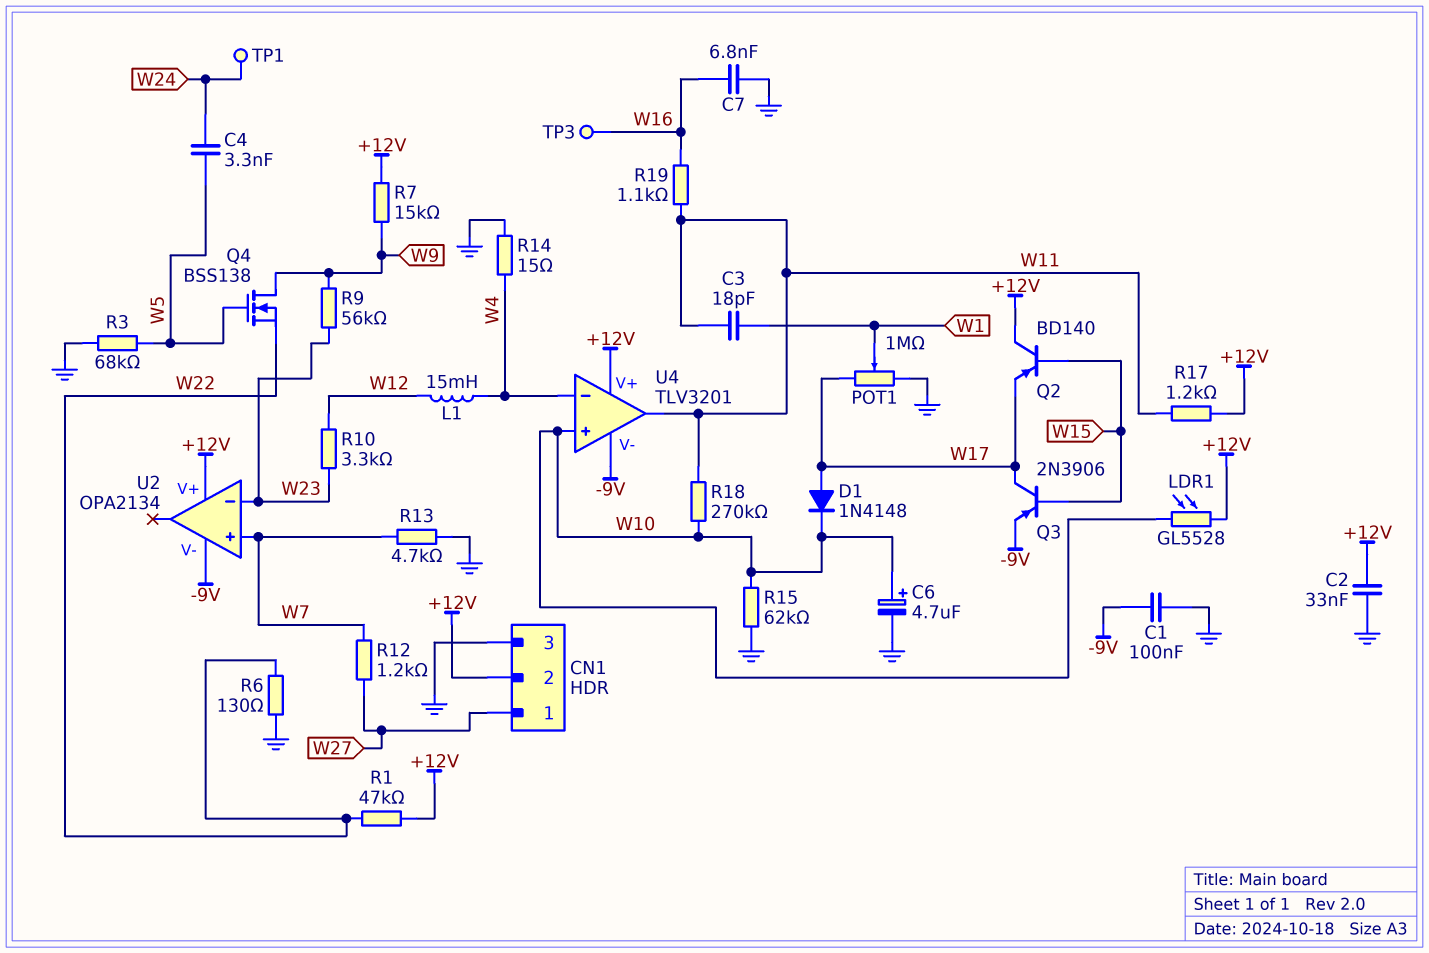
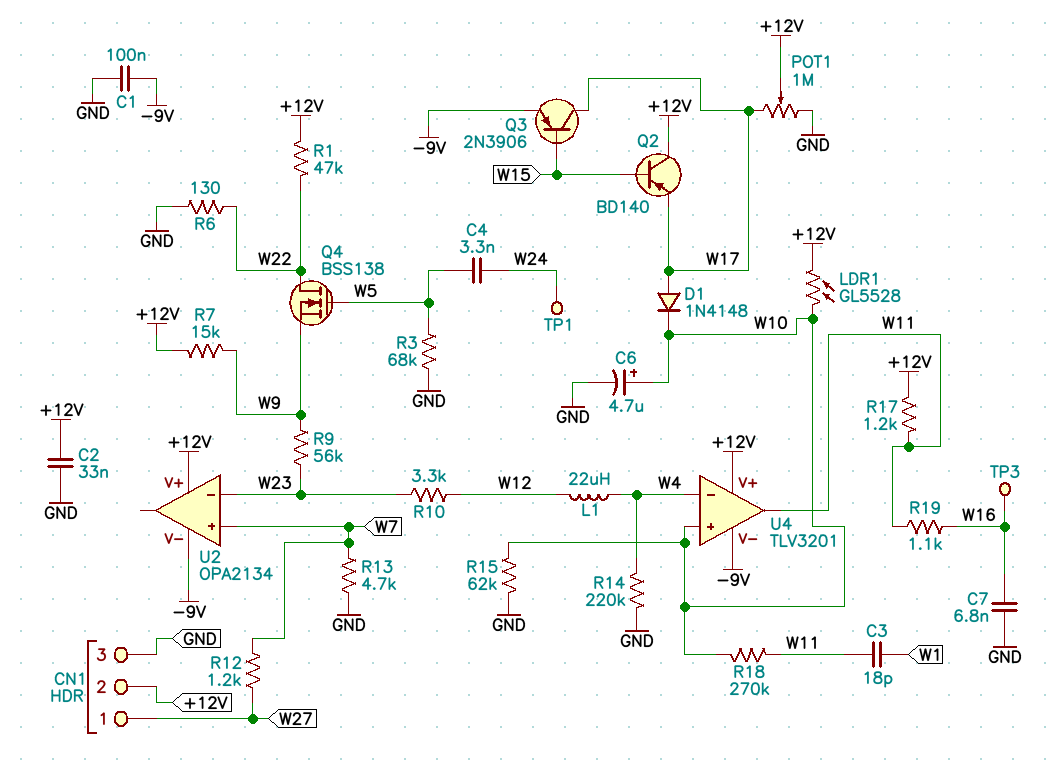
L1: 15mH (W4, W12) -> 22uH (W4, W12)
POT1: 1M (GND, W17, wiper W1) -> 1M (GND, W17, wiper +12V)
Q4: NMOS BSS138 (G W5, D W9, S W22) -> NMOS BSS138 (G W5, D W22, S W9)
R14: 15 (GND, W4) -> 220k (GND, W4)

